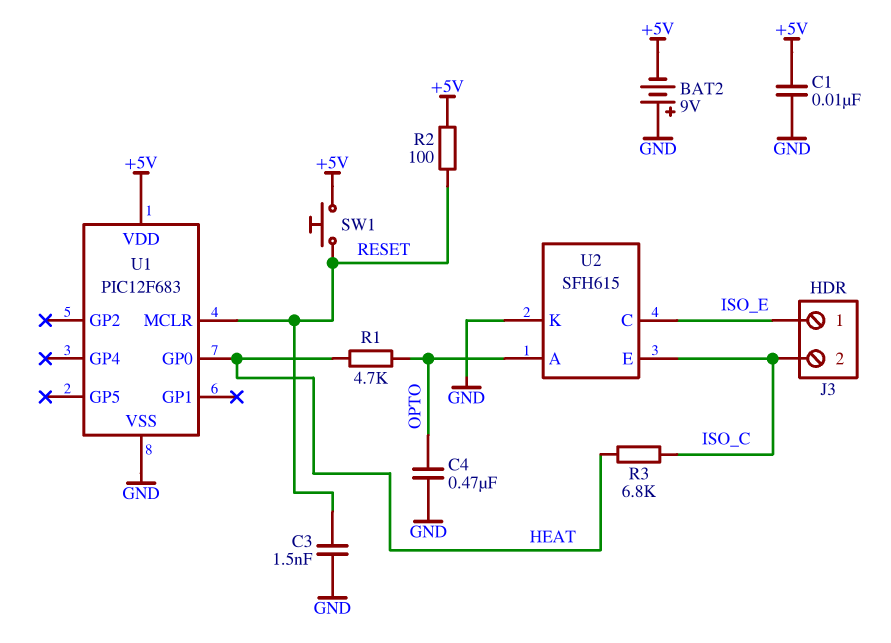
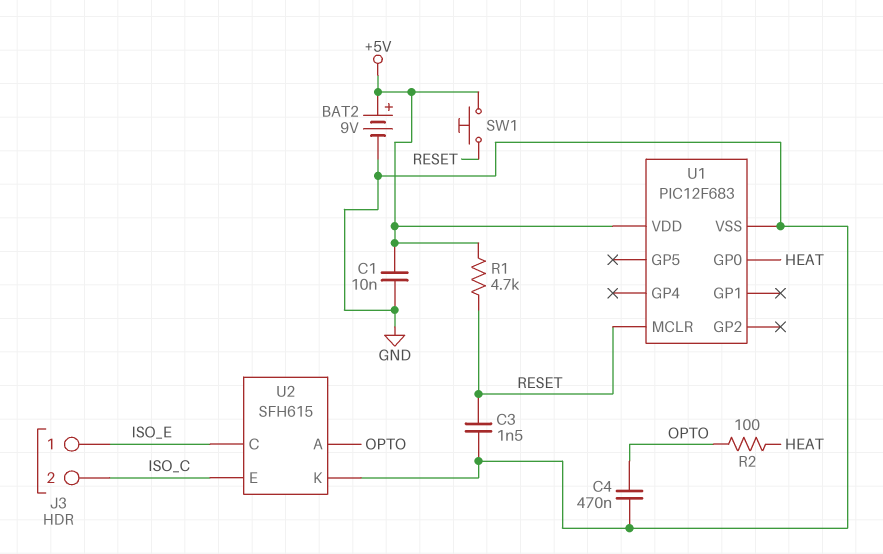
BAT2: 9V (plus GND, minus +5V) -> 9V (plus +5V, minus GND)
R1: 4.7k (HEAT, OPTO) -> 4.7k (+5V, RESET)
R2: 100 (+5V, RESET) -> 100 (HEAT, OPTO)
R3: 6.8k (HEAT, ISO_C) -> none

